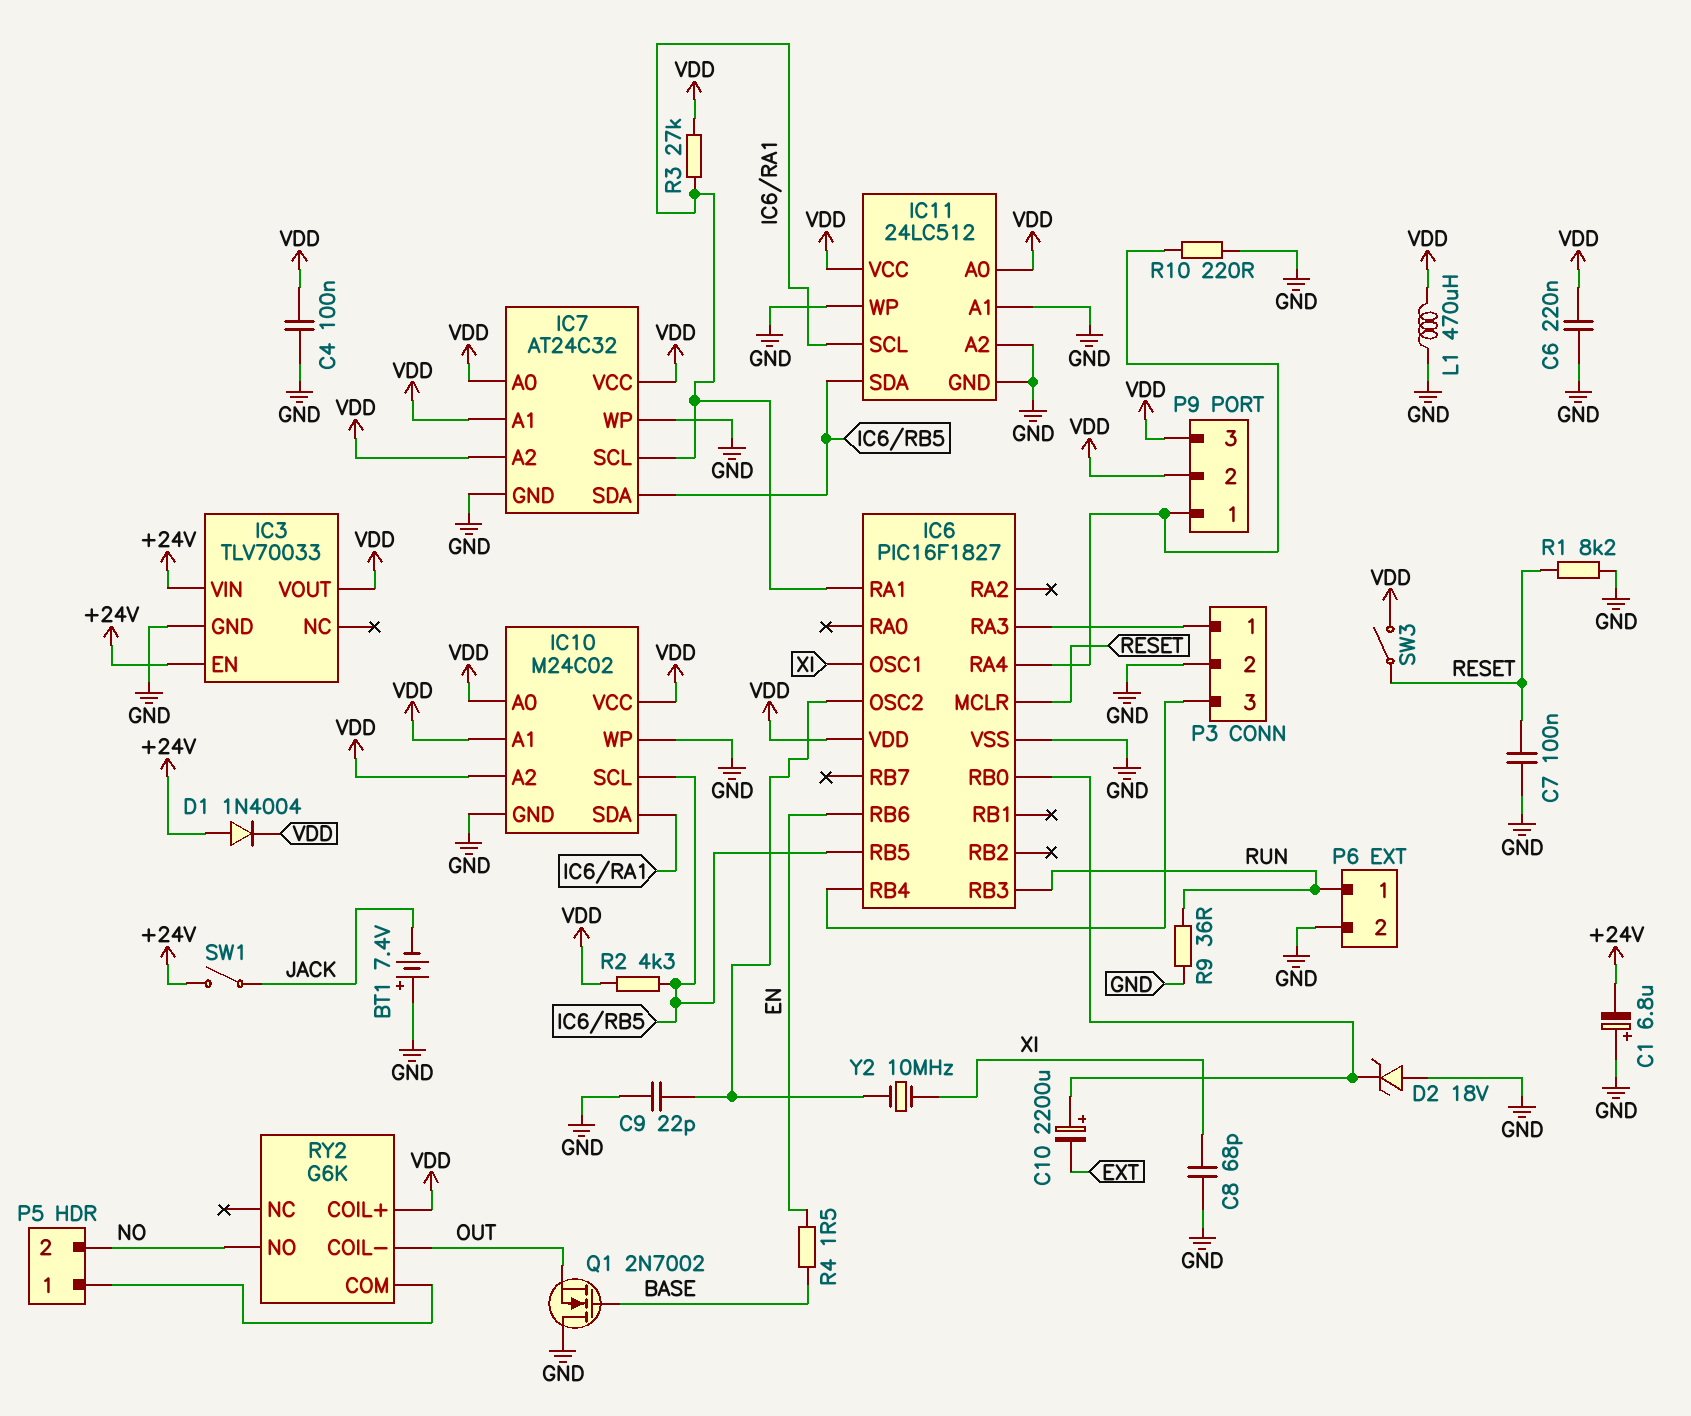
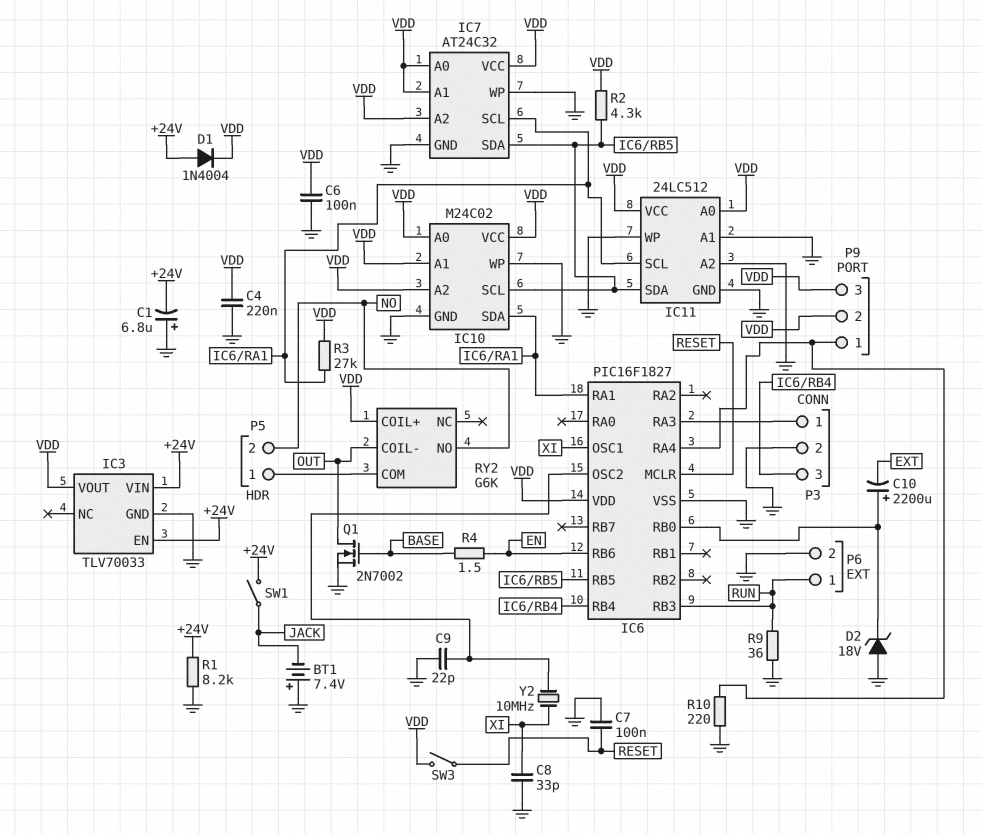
C4: 100nF (GND, VDD) -> 220nF (GND, VDD)
C6: 220nF (GND, VDD) -> 100nF (GND, VDD)
C8: 68pF (GND, XI) -> 33pF (GND, XI)
L1: 470uH (GND, VDD) -> none
Q1: NMOS 2N7002 (G BASE, D GND, S OUT) -> NMOS 2N7002 (G BASE, D OUT, S GND)
R1: 8.2k (GND, RESET) -> 8.2k (+24V, GND)

